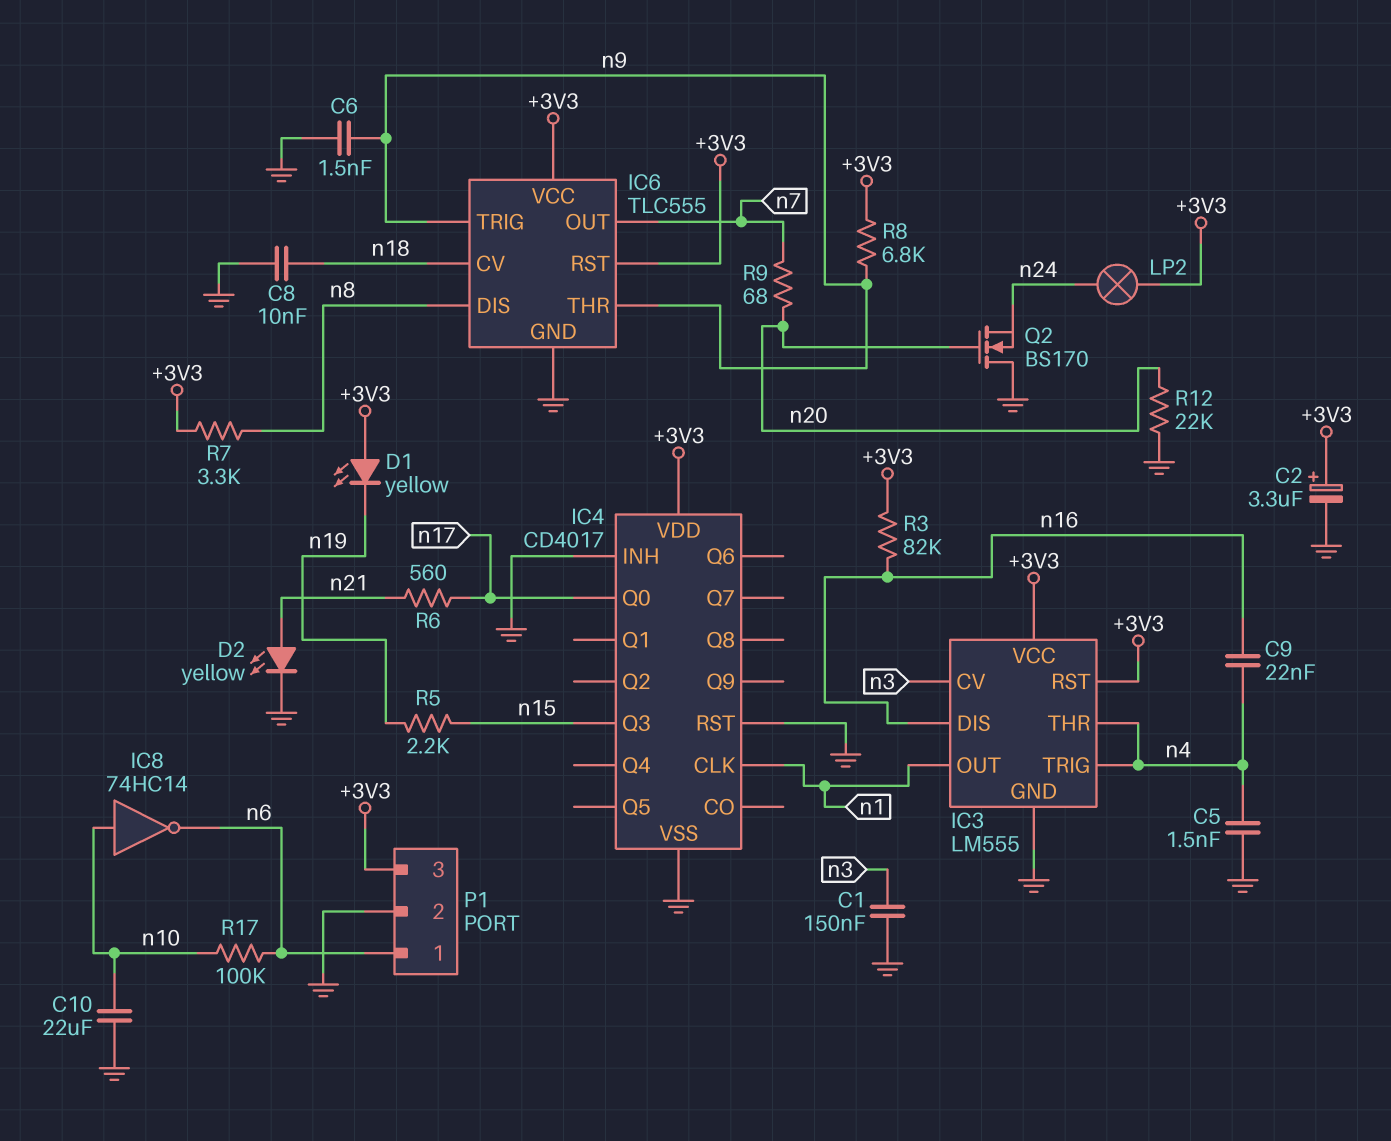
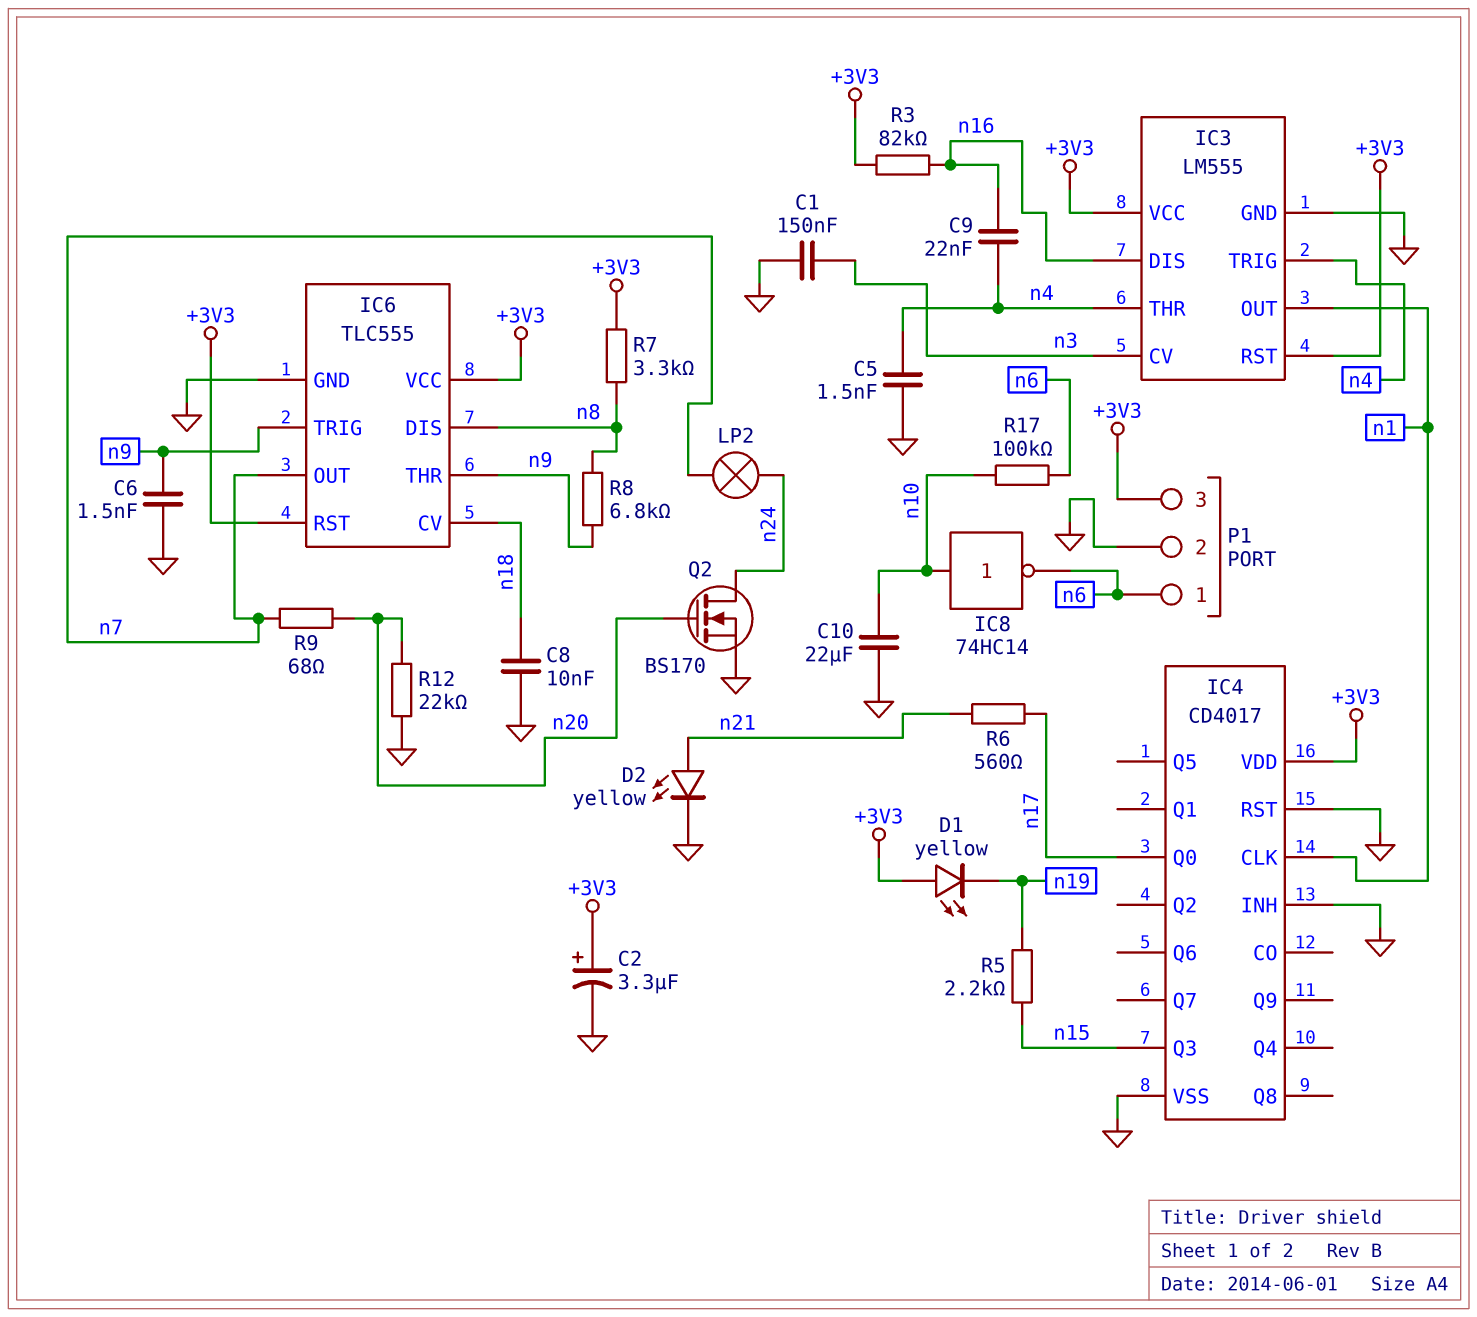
LP2: lamp (+3V3, n24) -> lamp (n7, n24)
Q2: NMOS BS170 (G n20, D GND, S n24) -> NMOS BS170 (G n20, D n24, S GND)
R8: 6.8k (+3V3, n9) -> 6.8k (n8, n9)

